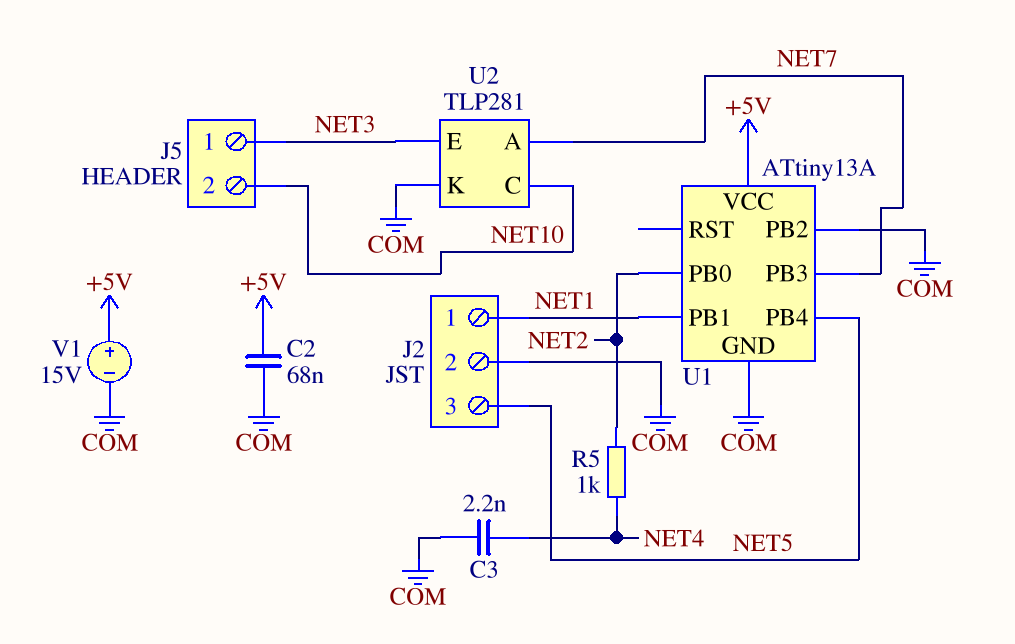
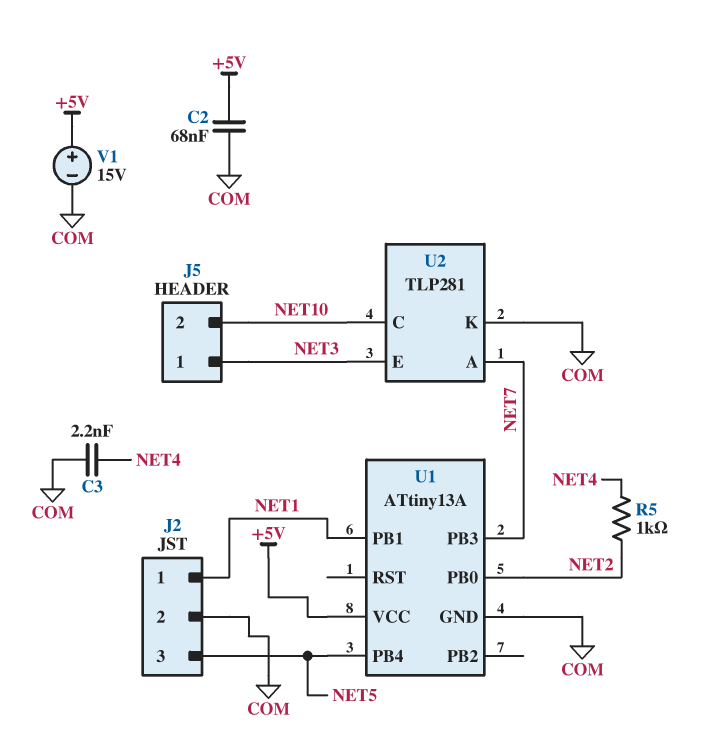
U1 pin PB2: COM -> none

